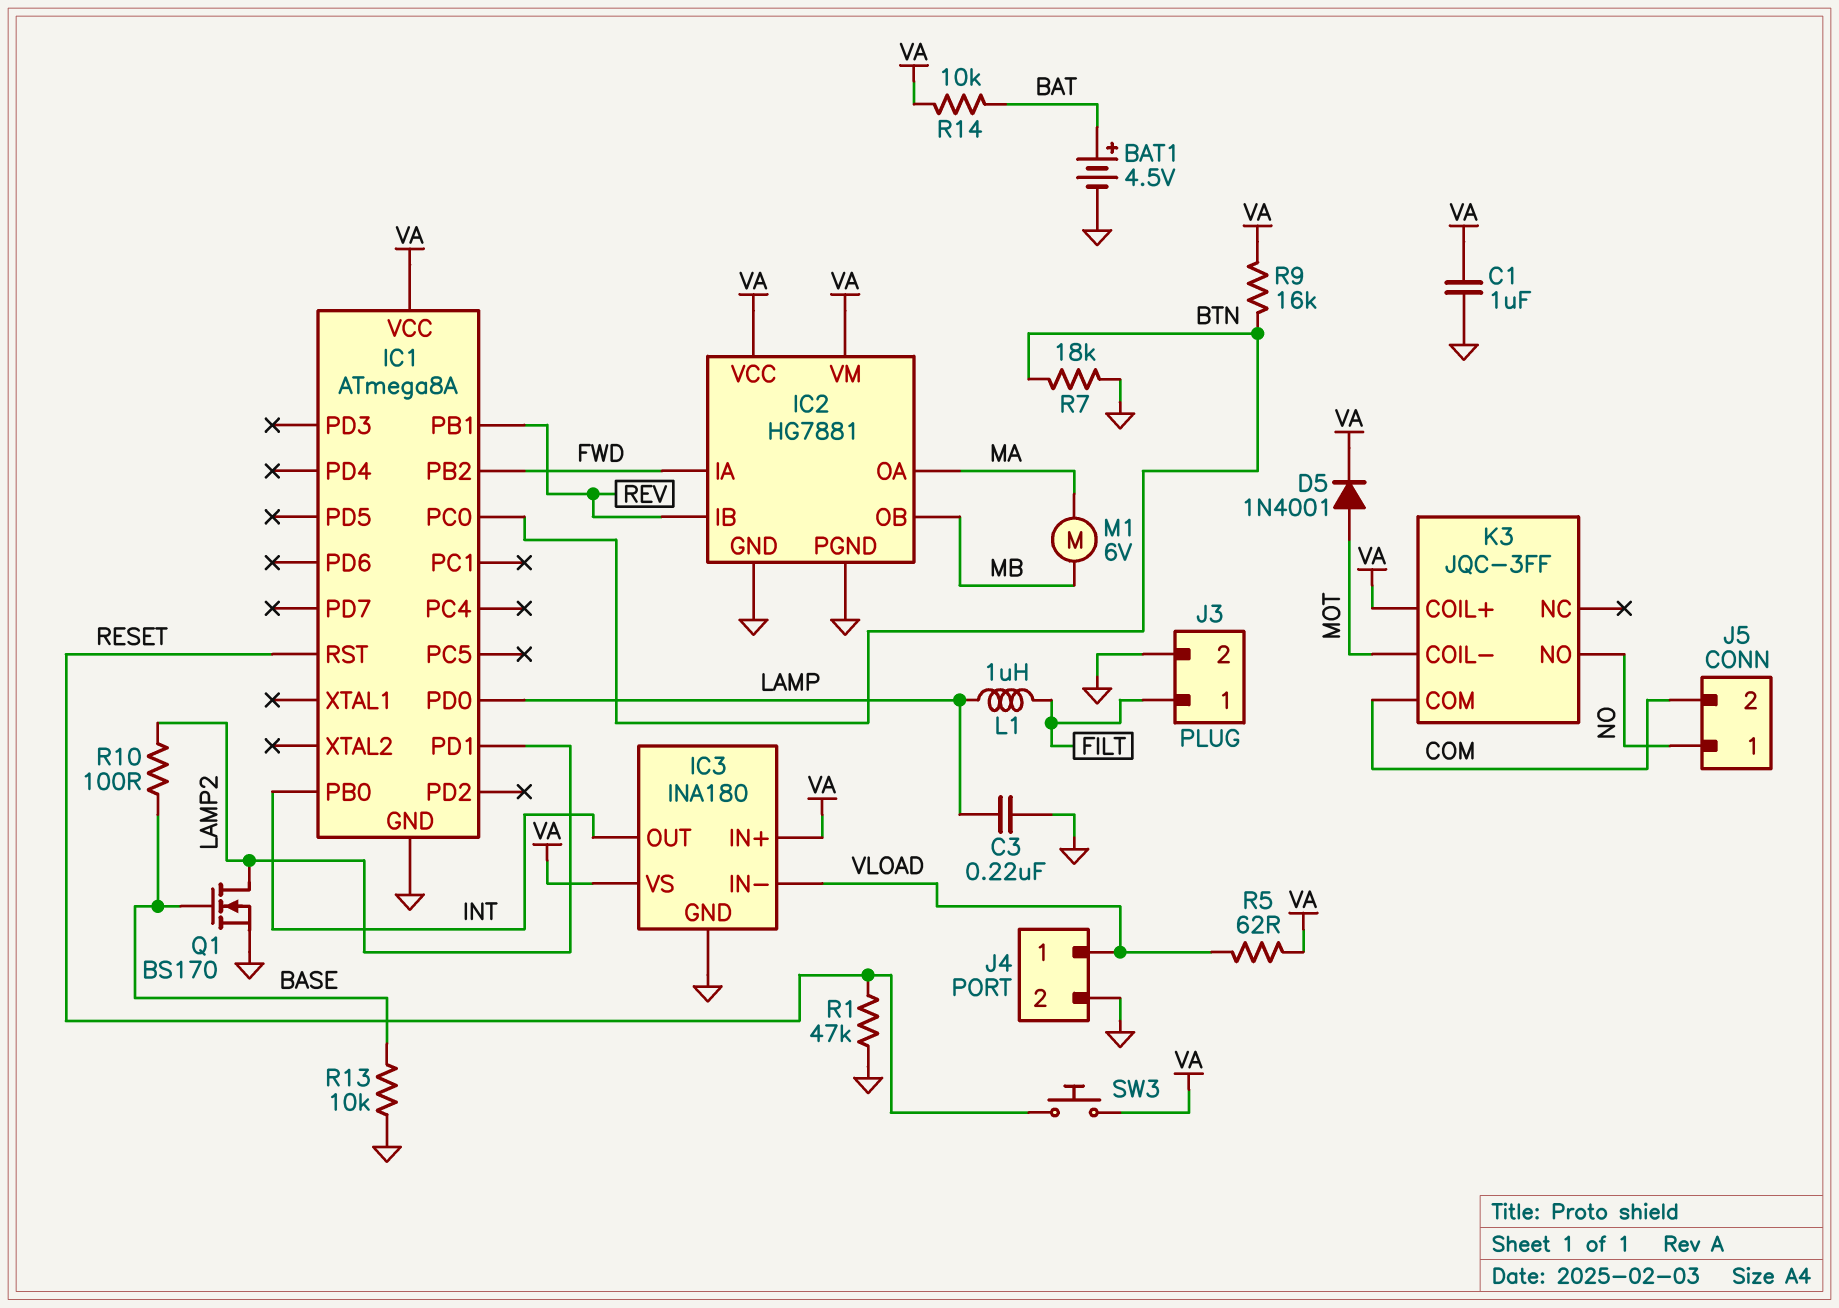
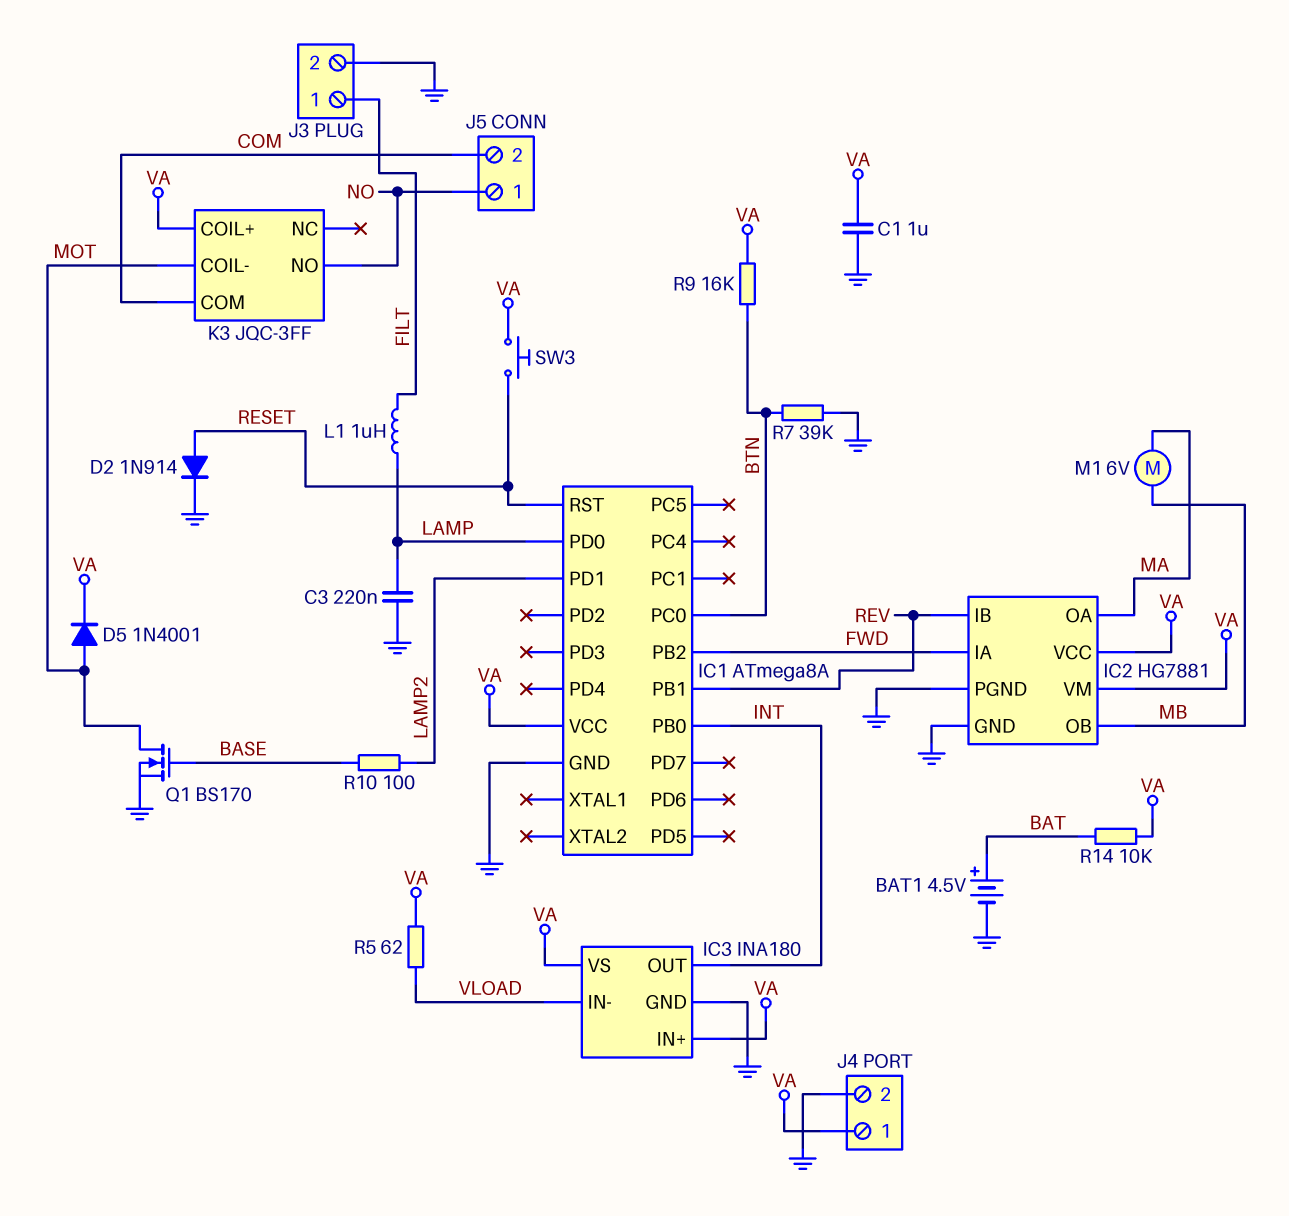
D2: none -> diode 1N914 (A RESET, K GND)
J4 pin 1: VLOAD -> VA
Q1: NMOS BS170 (G BASE, D LAMP2, S GND) -> NMOS BS170 (G BASE, D MOT, S GND)
R1: 47k (GND, RESET) -> none
R7: 18k (BTN, GND) -> 39k (BTN, GND)
R13: 10k (BASE, GND) -> none

